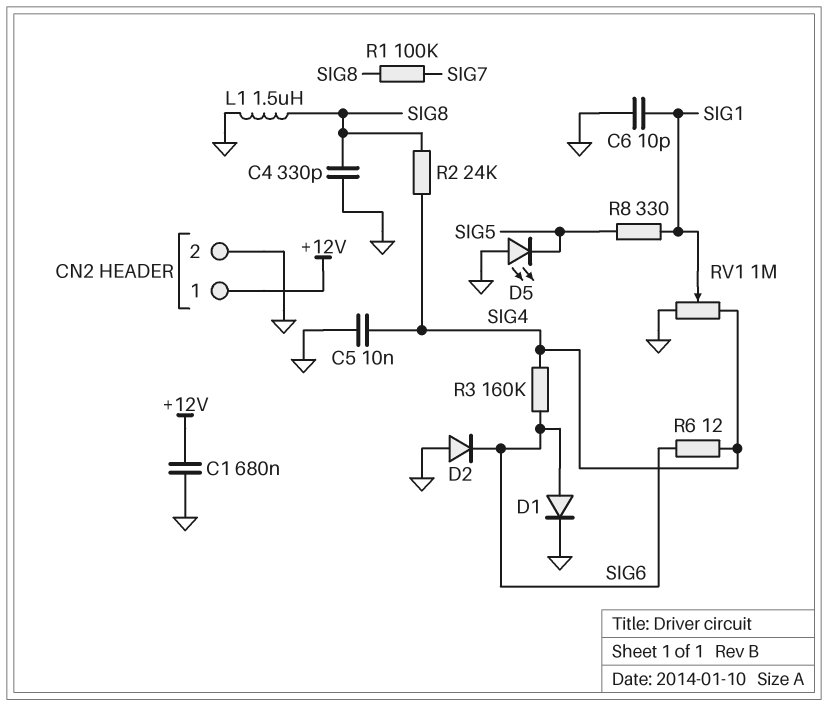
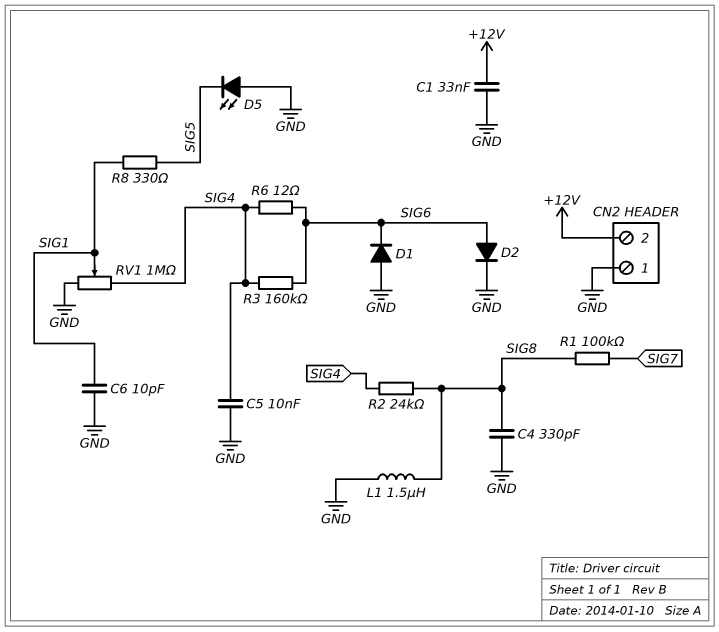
C1: 680nF (+12V, GND) -> 33nF (+12V, GND)
CN2 pin 1: +12V -> GND
CN2 pin 2: GND -> +12V
D1: diode (A SIG6, K GND) -> diode (A GND, K SIG6)
D2: diode (A GND, K SIG6) -> diode (A SIG6, K GND)

